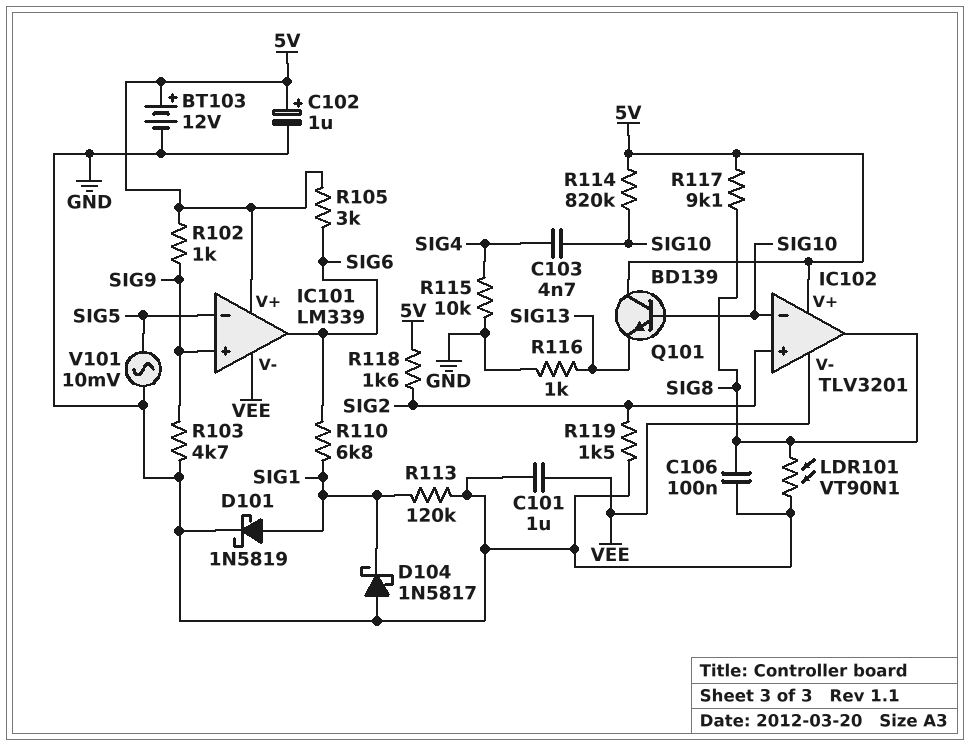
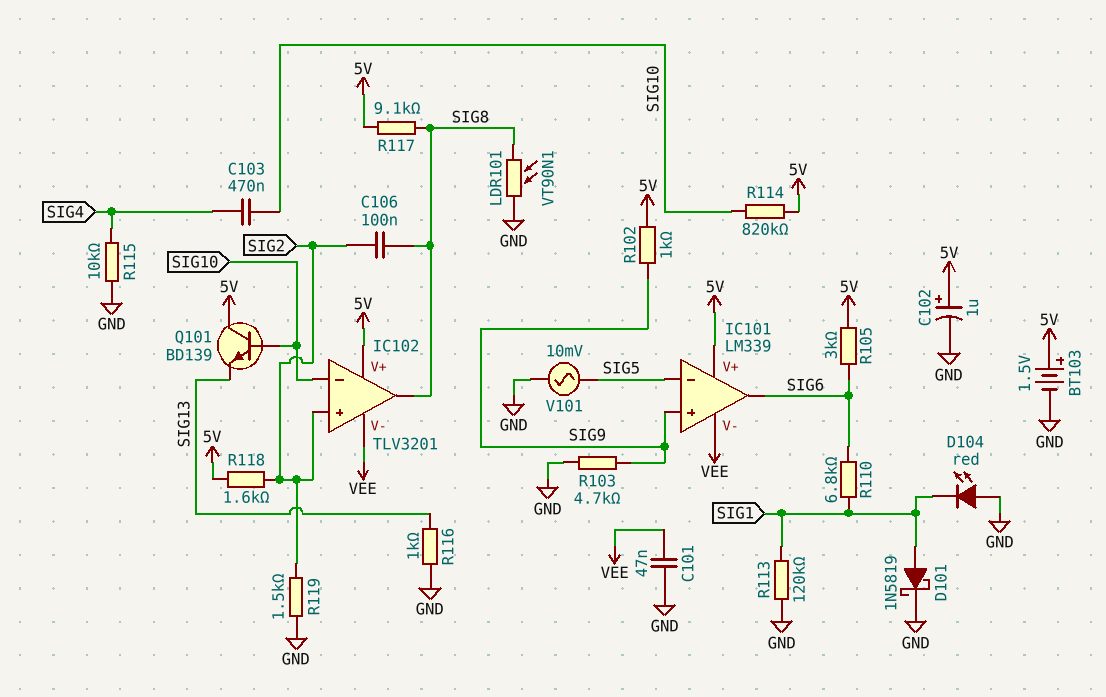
BT103: 12V (plus 5V, minus GND) -> 1.5V (plus 5V, minus GND)
C101: 1uF (GND, VEE) -> 47nF (GND, VEE)
C103: 4.7nF (SIG4, SIG10) -> 470nF (SIG4, SIG10)
C106: 100nF (GND, SIG8) -> 100nF (SIG2, SIG8)
D104: schottky 1N5817 (A GND, K SIG1) -> LED red (A GND, K SIG1)

